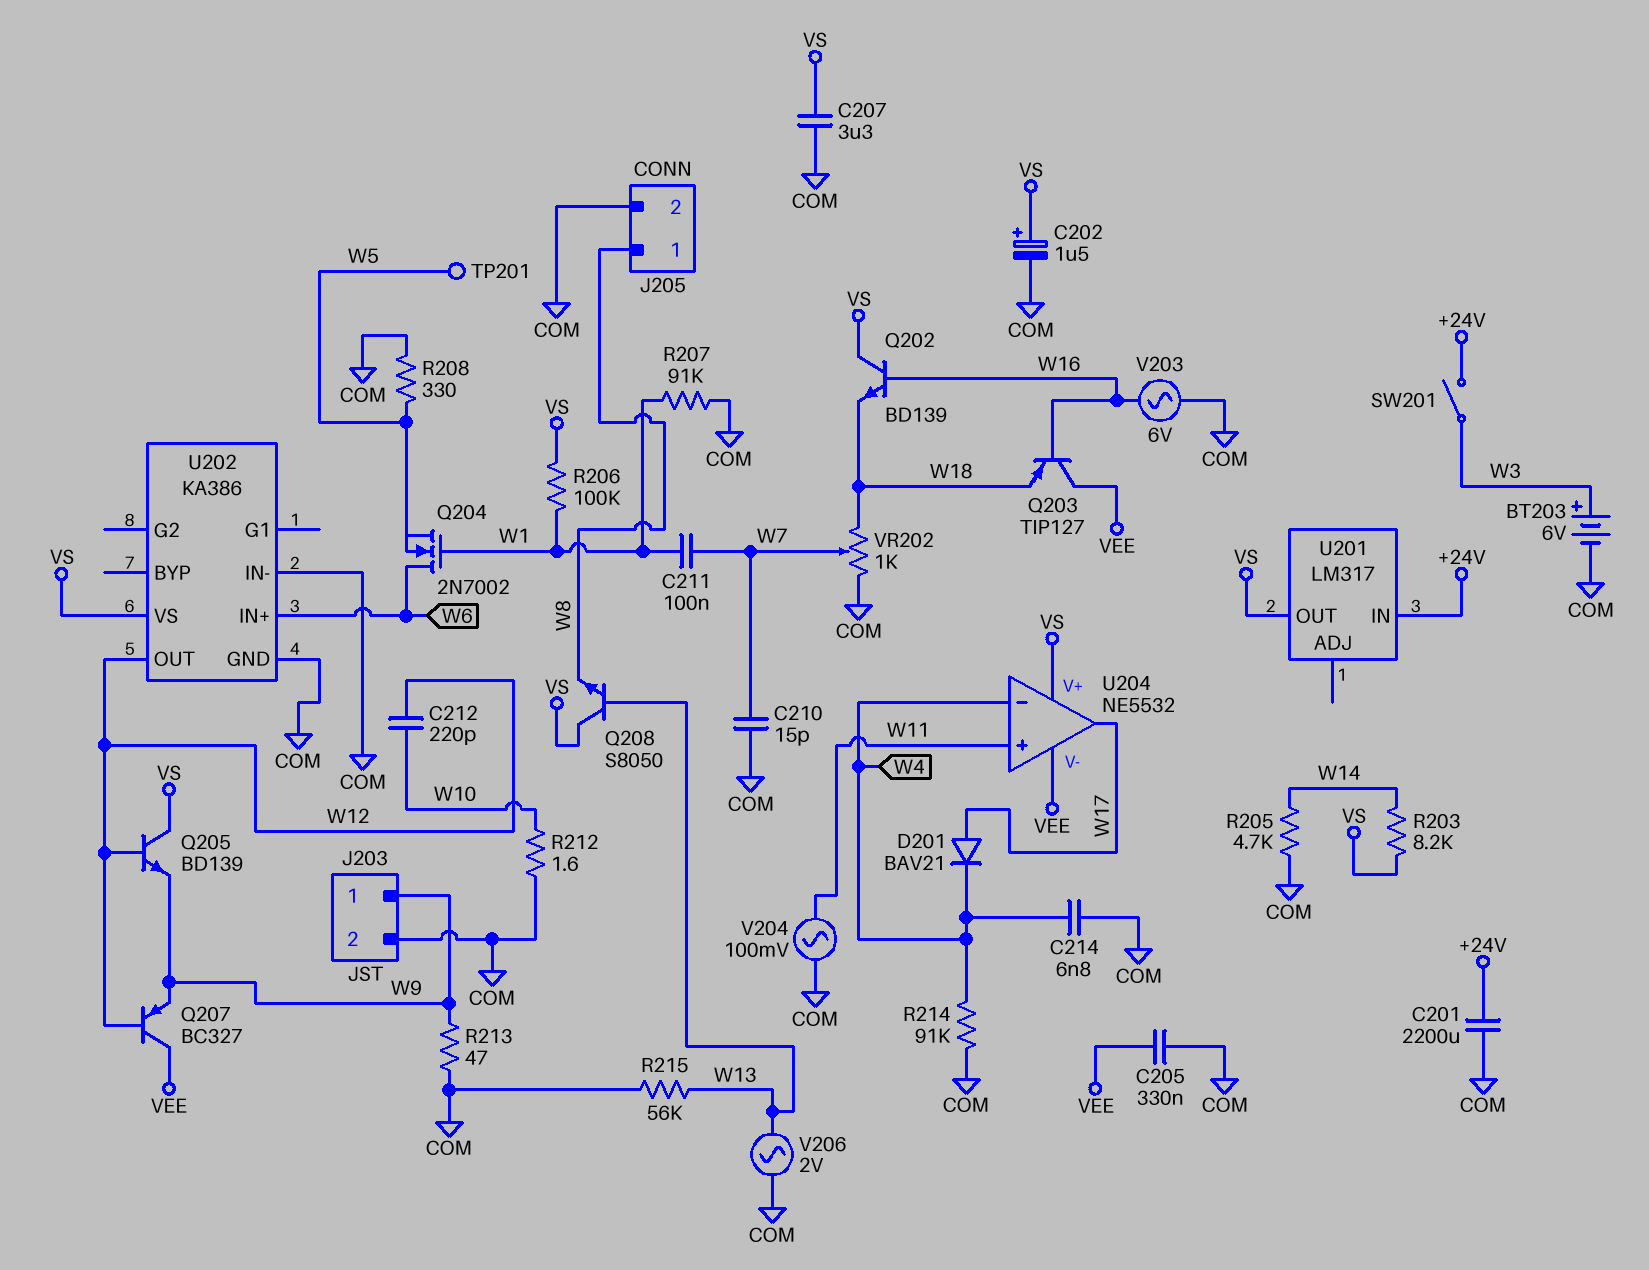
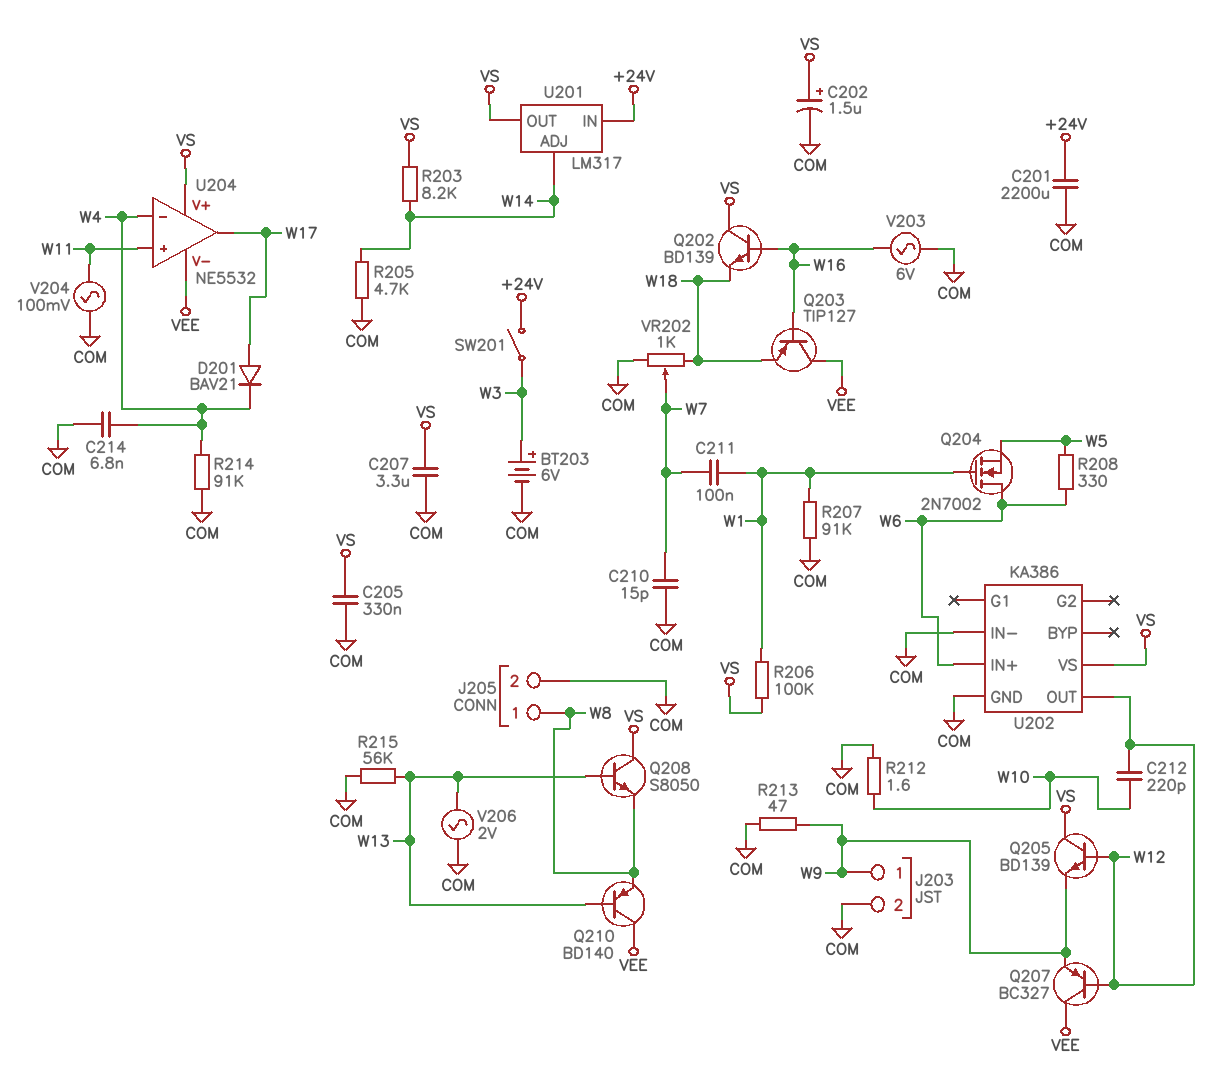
C205: 330nF (COM, VEE) -> 330nF (COM, VS)
Q210: none -> PNP BD140 (B W13, C VEE, E W8)
R208: 330 (COM, W5) -> 330 (W5, W6)
TP201: test point (W5) -> none
U201 pin ADJ: none -> W14

